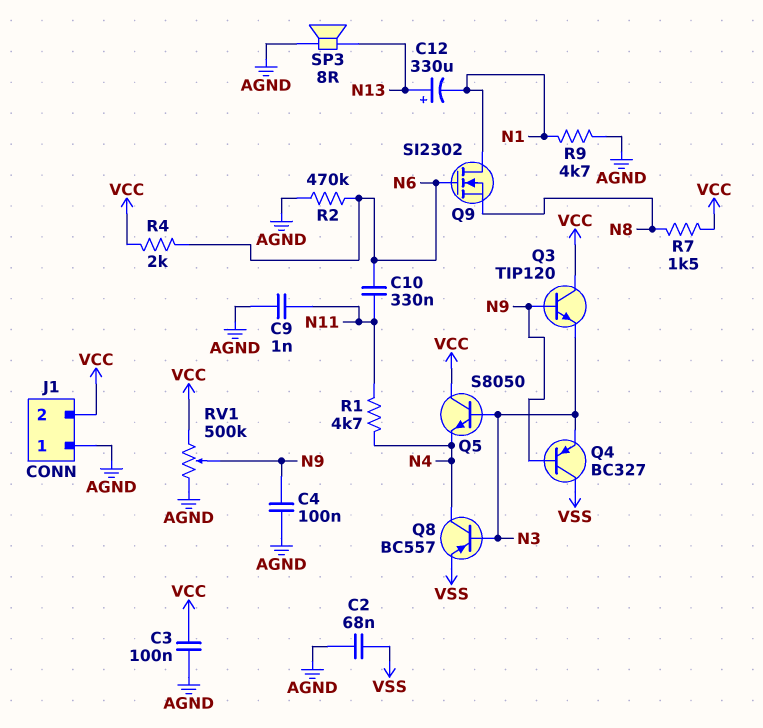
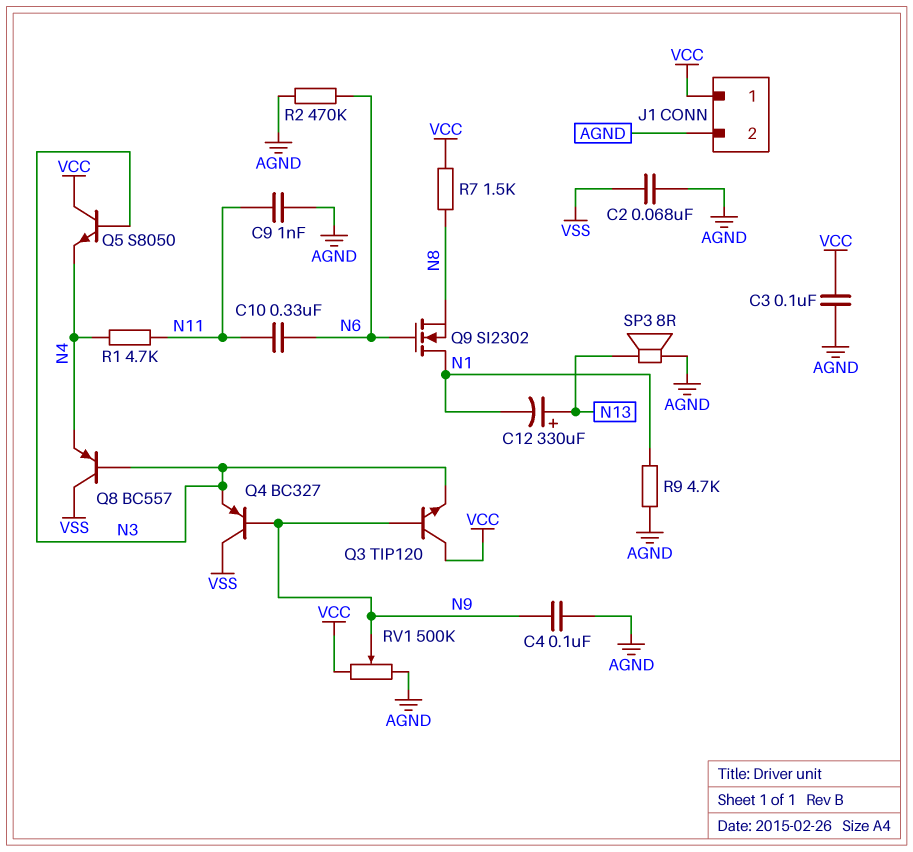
J1 pin 1: AGND -> VCC
J1 pin 2: VCC -> AGND
Q8: PNP BC557 (B N3, C N4, E VSS) -> PNP BC557 (B N3, C VSS, E N4)
R4: 2k (N6, VCC) -> none

